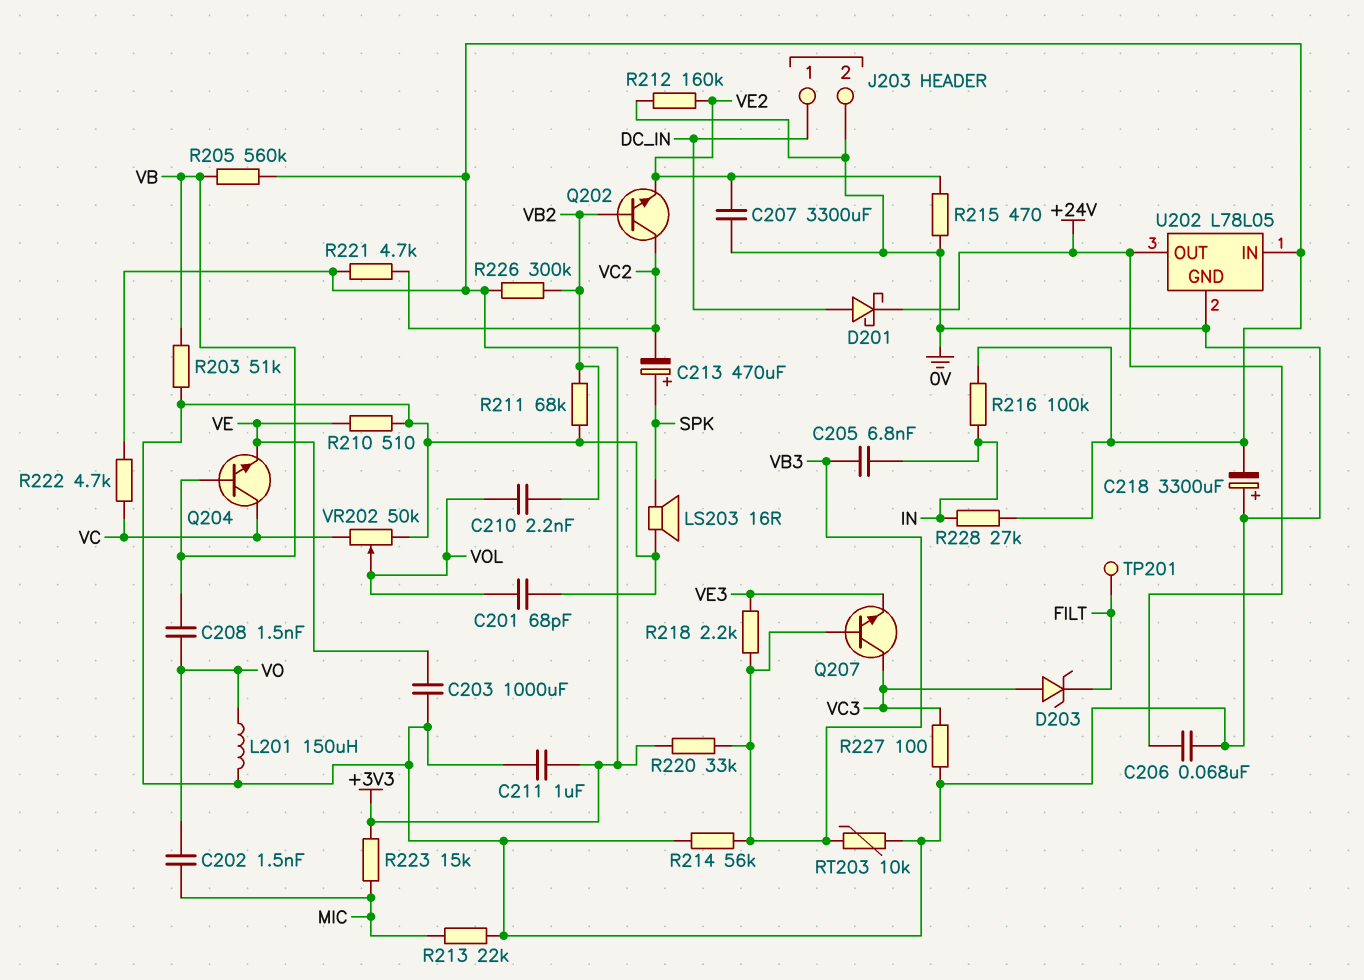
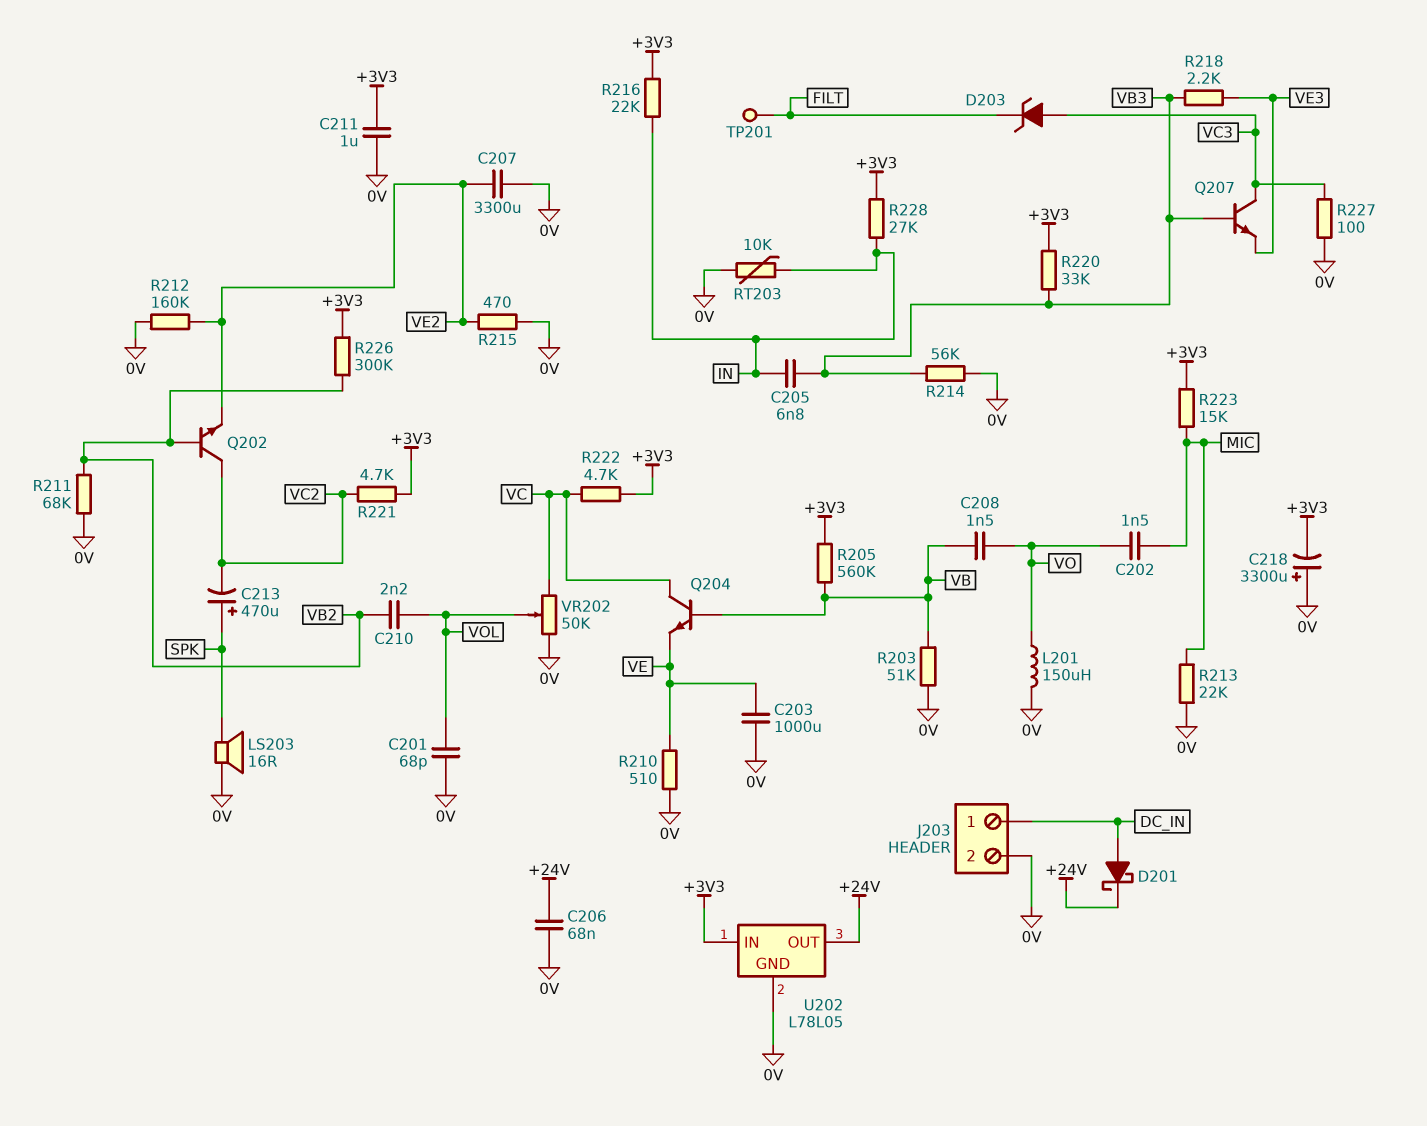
R216: 100k (+3V3, IN) -> 22k (+3V3, IN)
RT203: 10k (0V, VB3) -> 10k (0V, IN)

